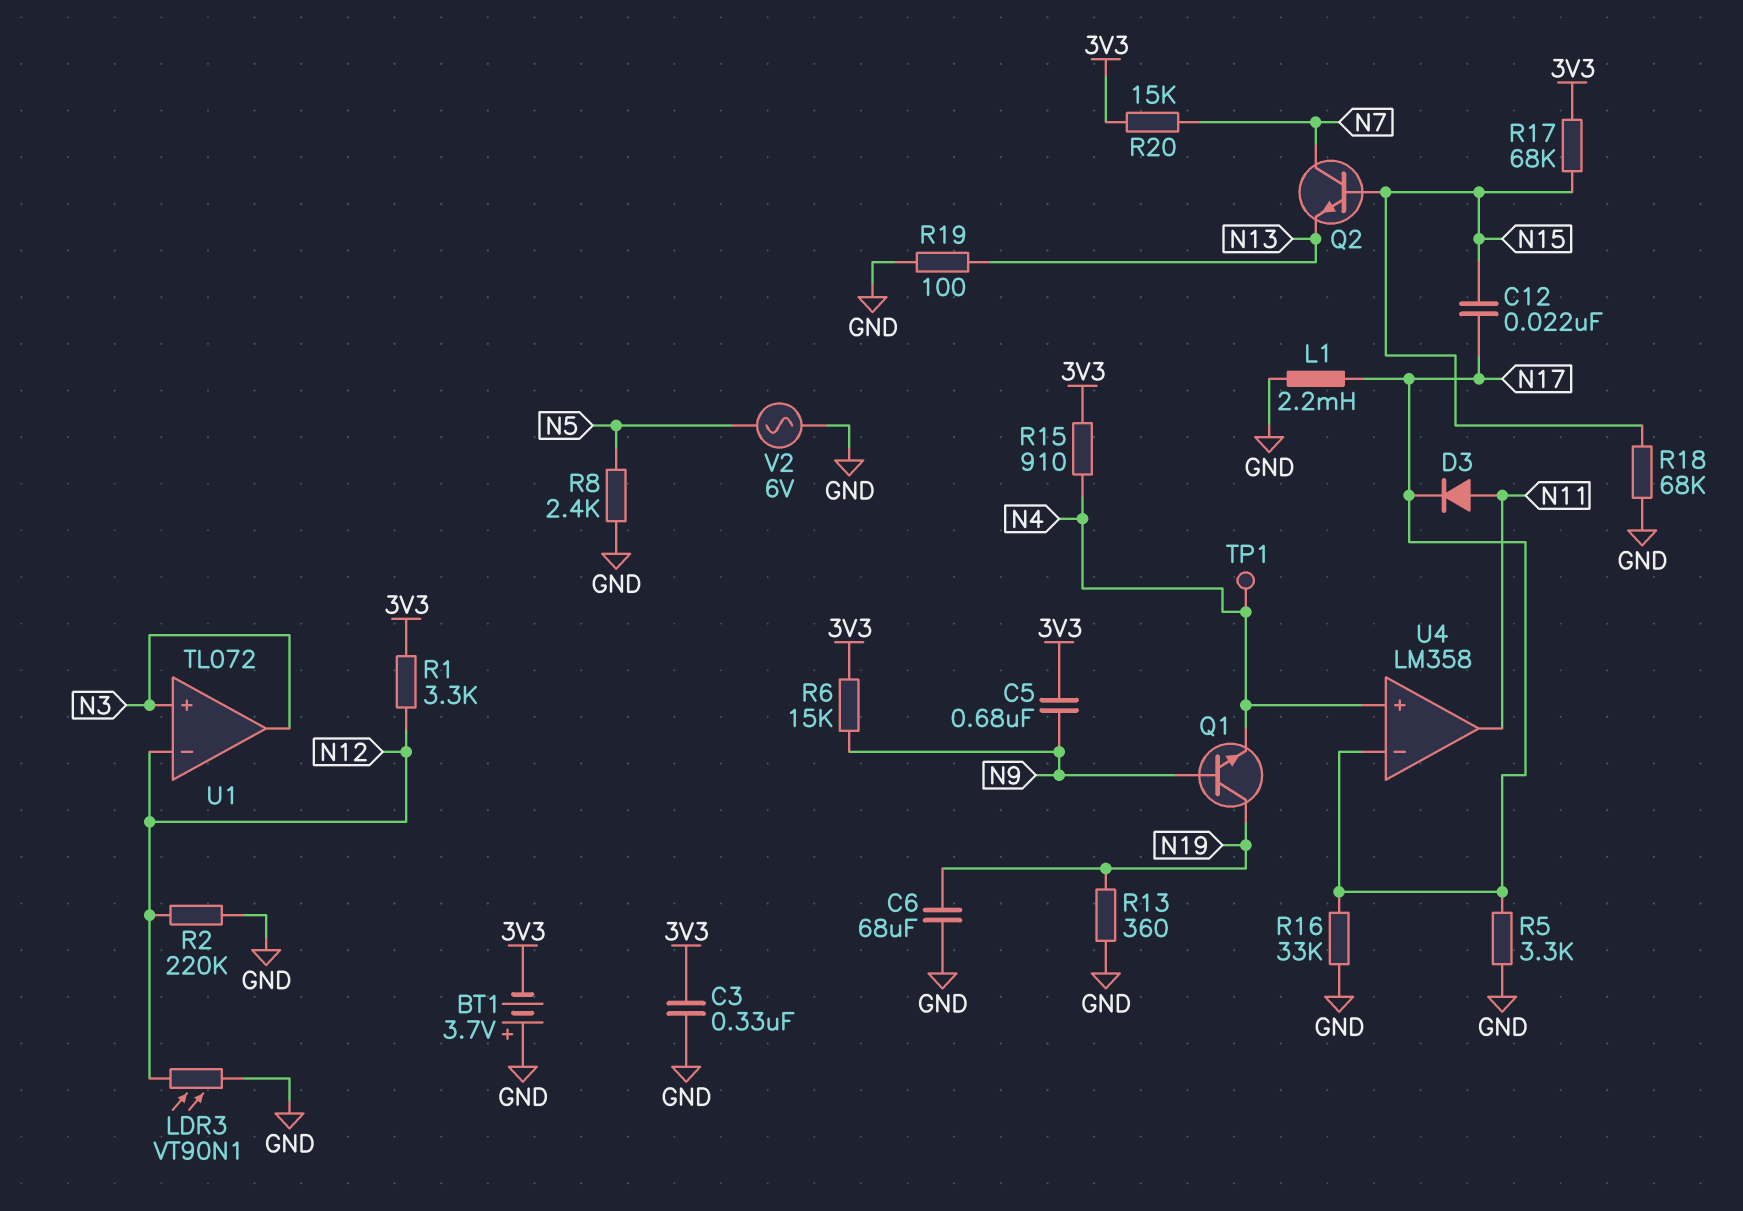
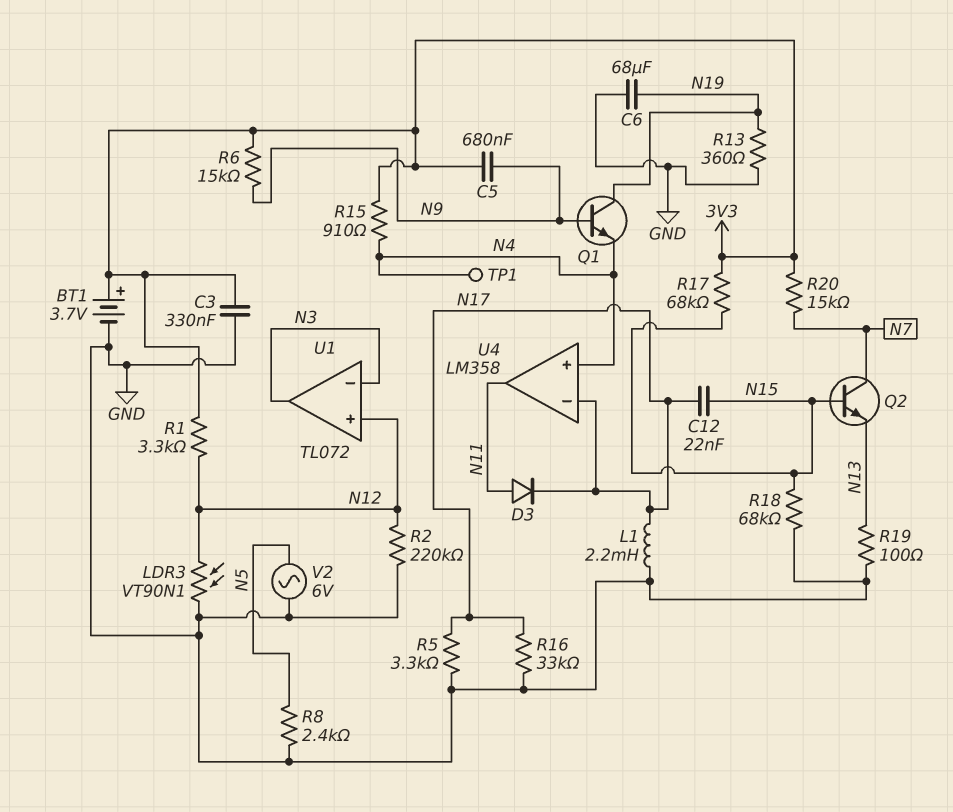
BT1: 3.7V (plus GND, minus 3V3) -> 3.7V (plus 3V3, minus GND)
U1 pin in+: N3 -> N12
U1 pin in-: N12 -> N3

